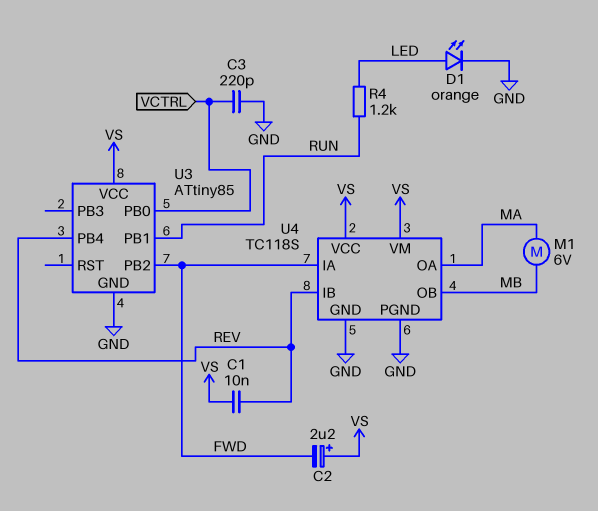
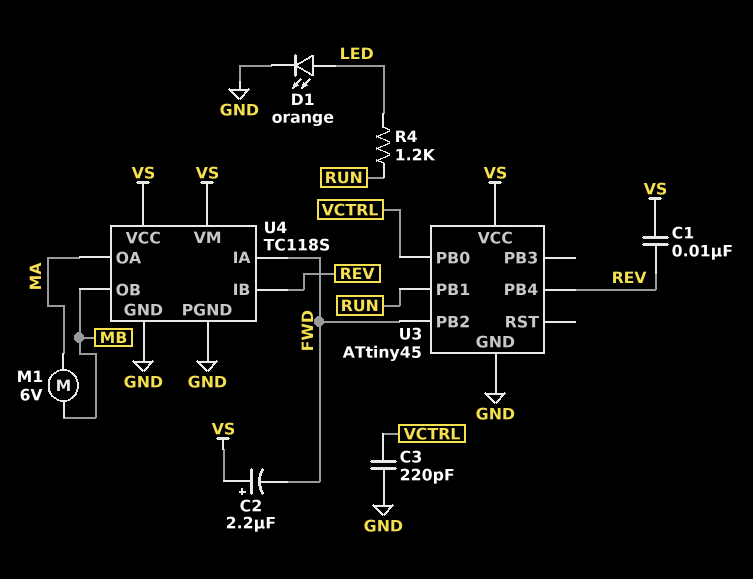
U3: ATtiny85 -> ATtiny45

